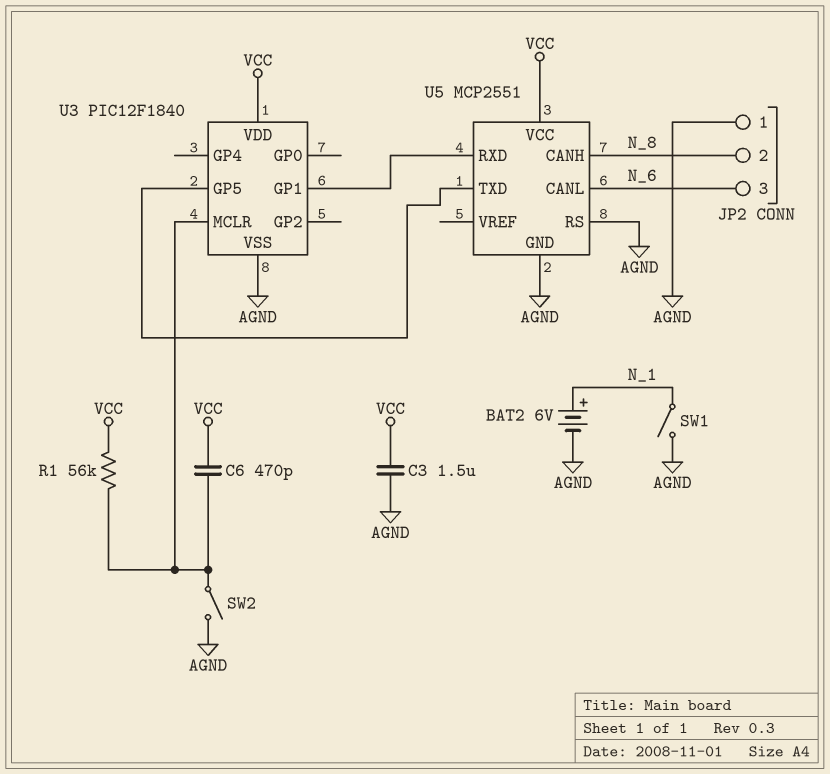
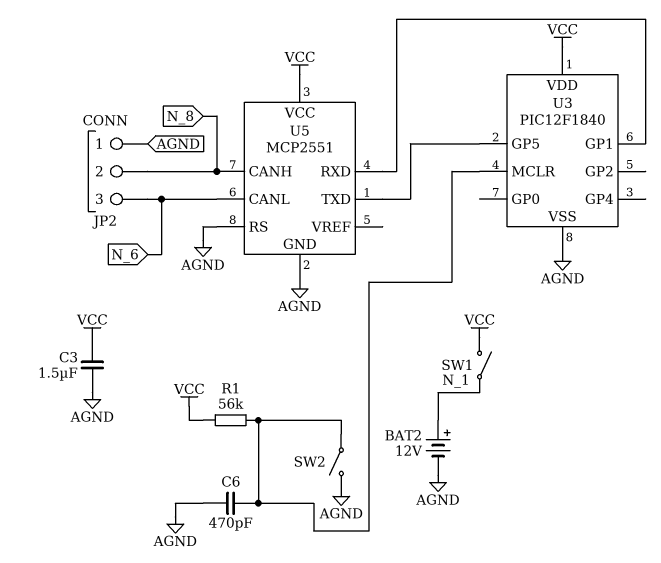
BAT2: 6V (plus N_1, minus AGND) -> 12V (plus N_1, minus AGND)
C6: 470pF (U3/MCLR, VCC) -> 470pF (AGND, U3/MCLR)
SW1: switch (AGND, N_1) -> switch (N_1, VCC)

